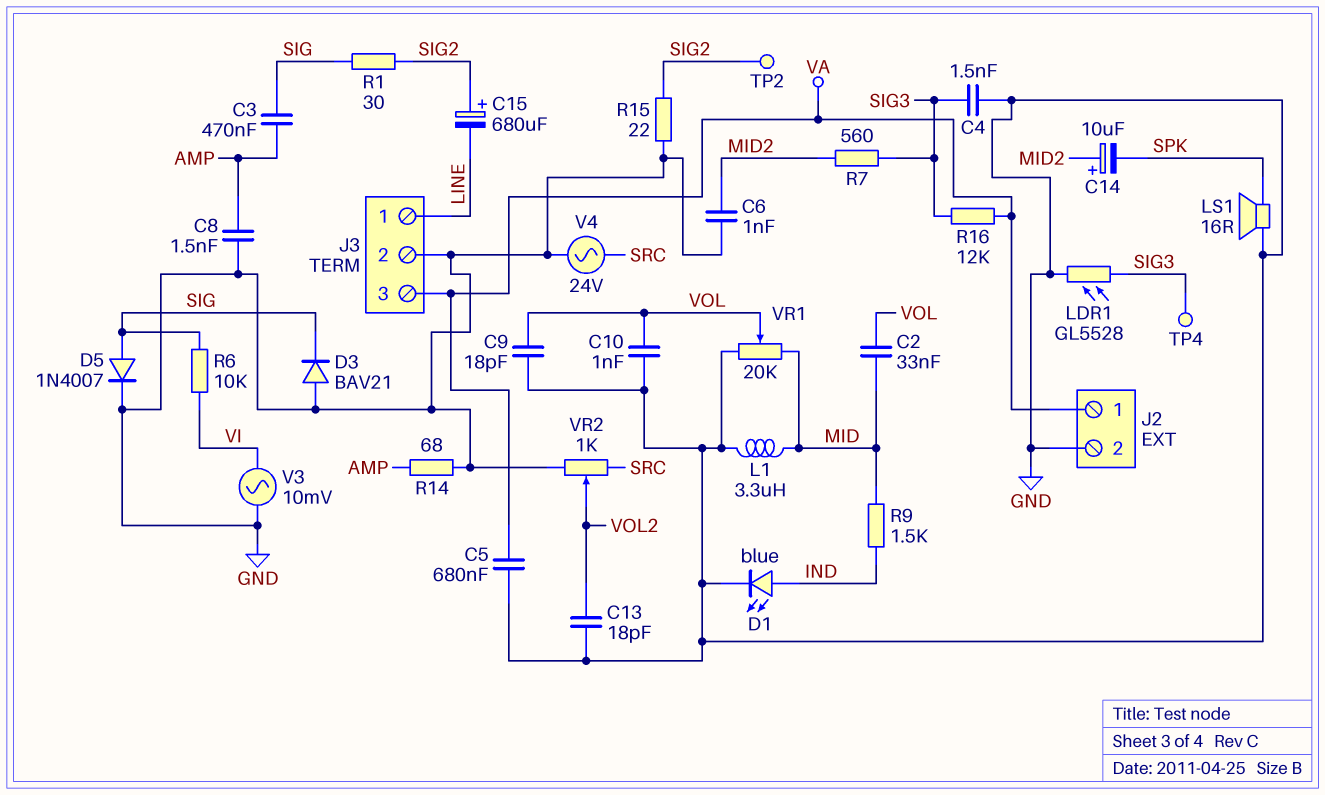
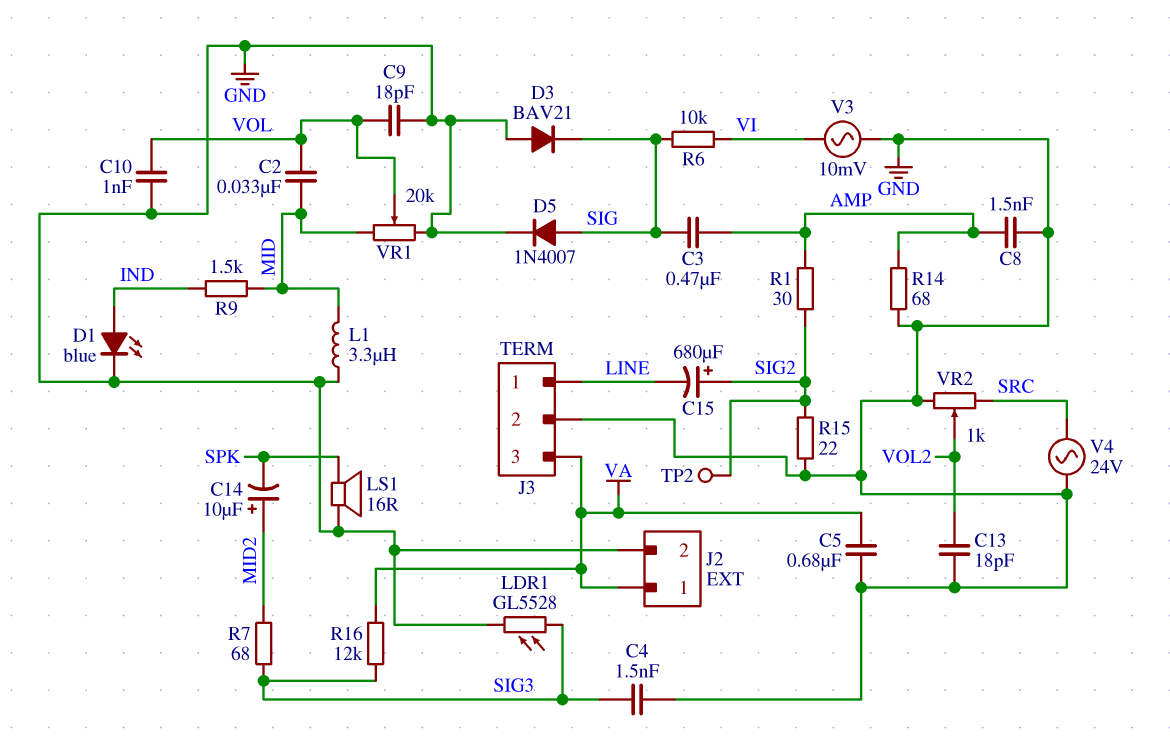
C6: 1nF (GND, MID2) -> none
R1: 30 (SIG, SIG2) -> 30 (AMP, SIG2)
R7: 560 (MID2, SIG3) -> 68 (MID2, SIG3)
TP4: test point (SIG3) -> none

